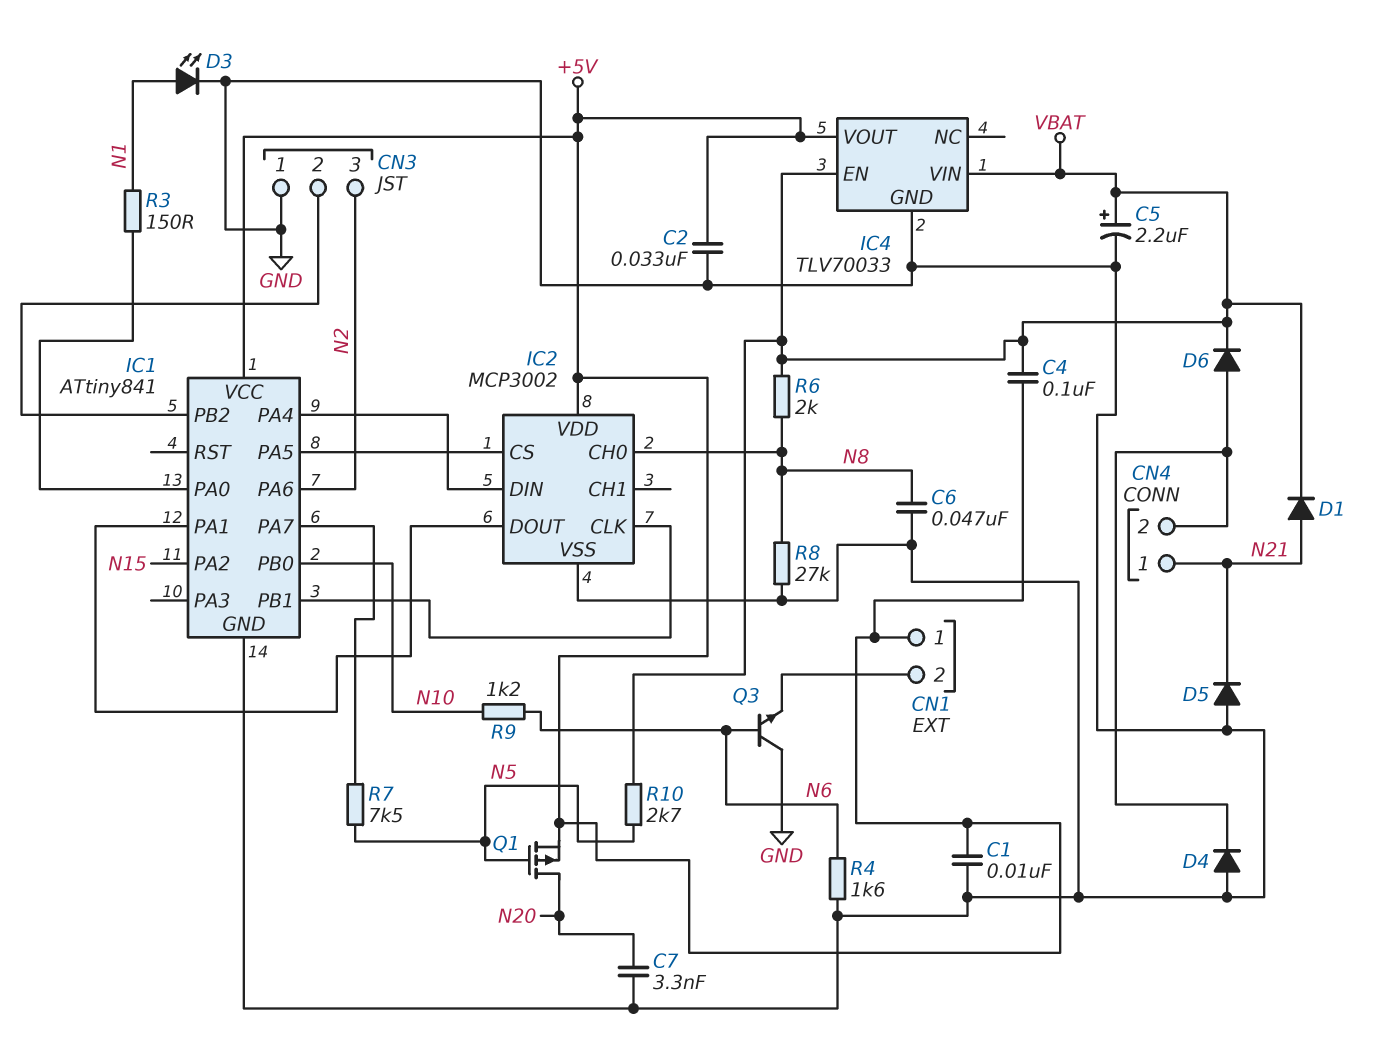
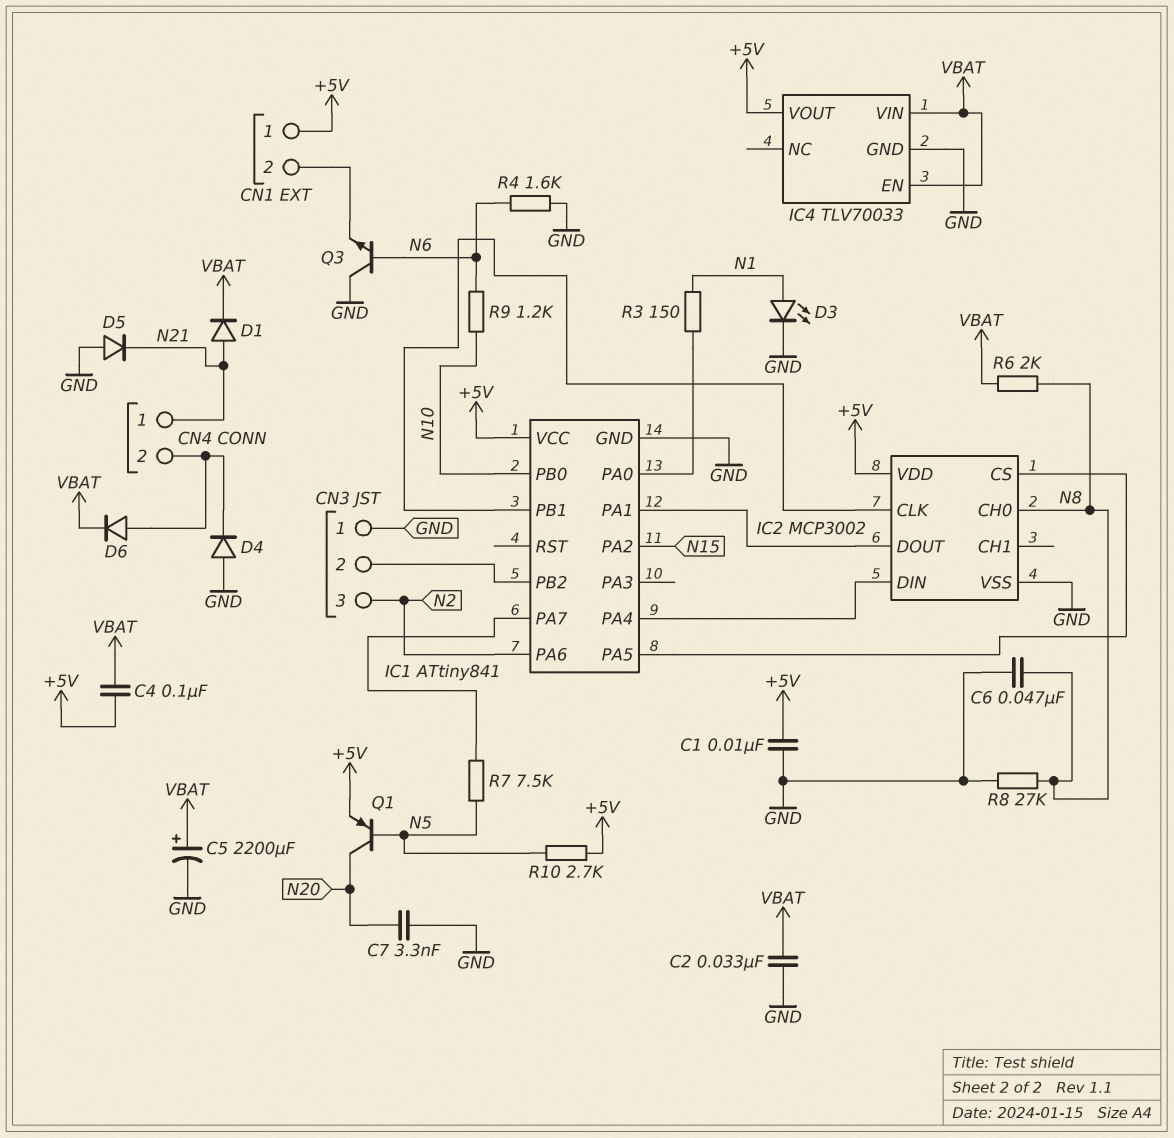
C2: 33nF (+5V, GND) -> 33nF (GND, VBAT)
C5: 2.2uF (plus VBAT, minus GND) -> 2200uF (plus VBAT, minus GND)
Q1: PMOS (G N5, D N20, S +5V) -> PNP (B N5, C N20, E +5V)
R10: 2.7k (N5, VBAT) -> 2.7k (+5V, N5)

